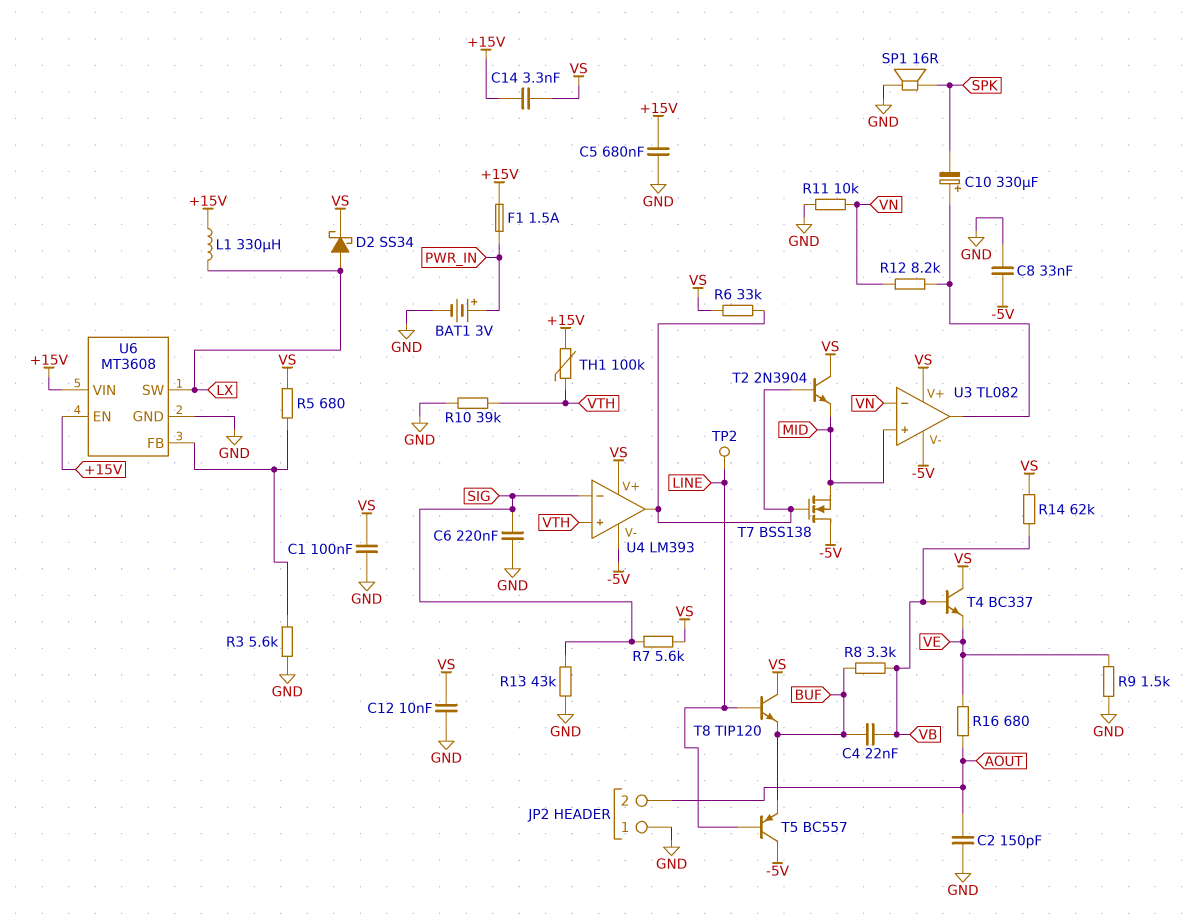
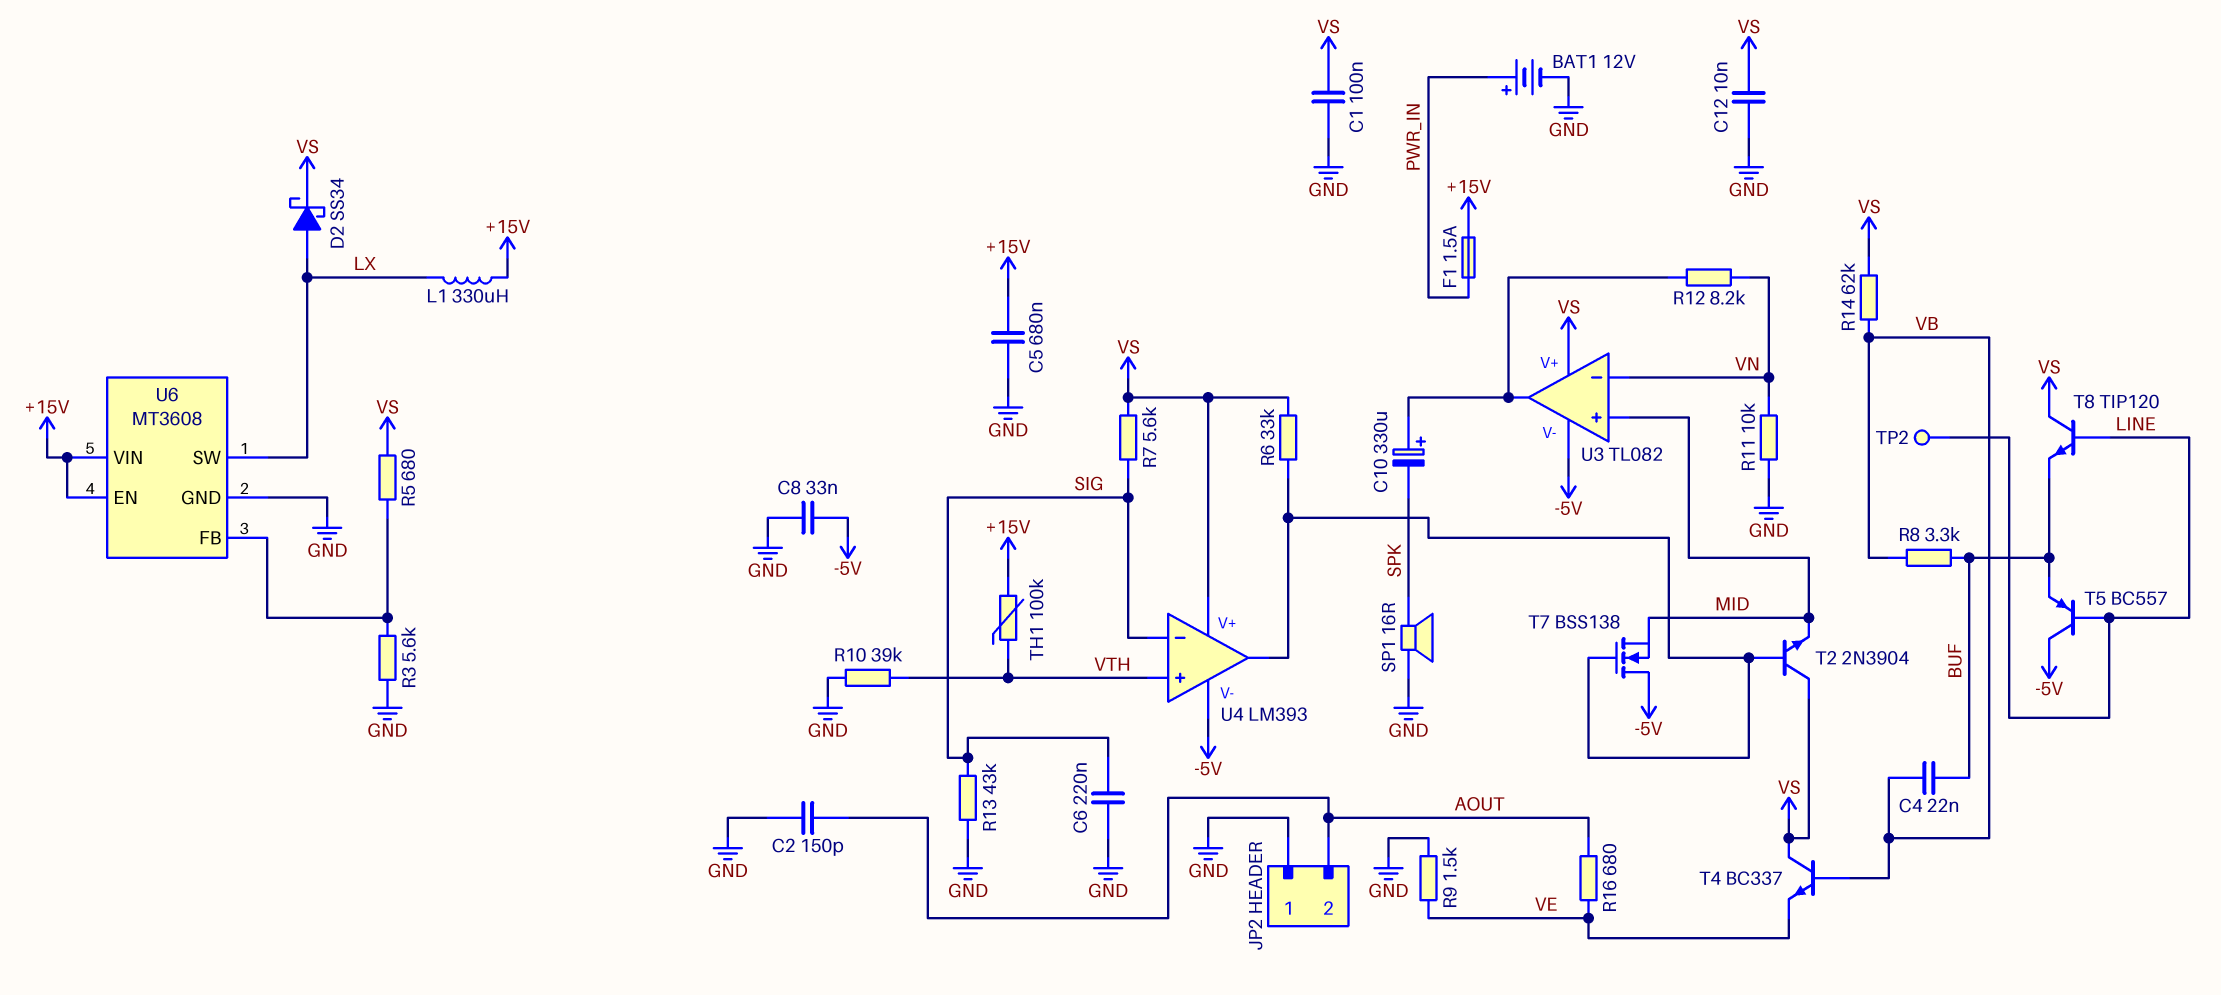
BAT1: 3V (plus PWR_IN, minus GND) -> 12V (plus PWR_IN, minus GND)
C14: 3.3nF (+15V, VS) -> none

